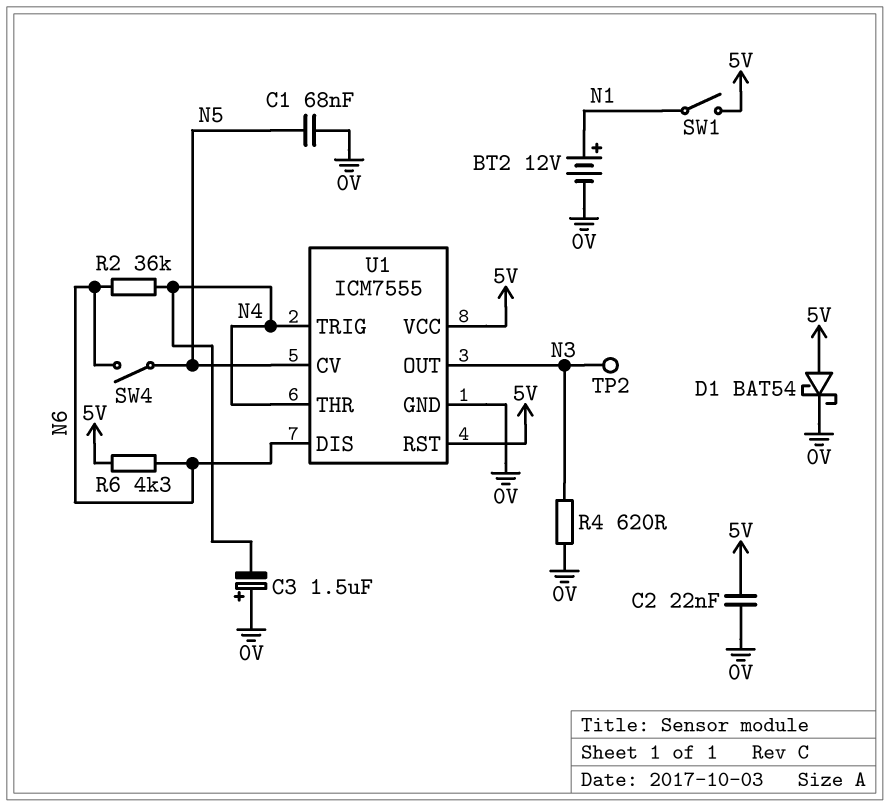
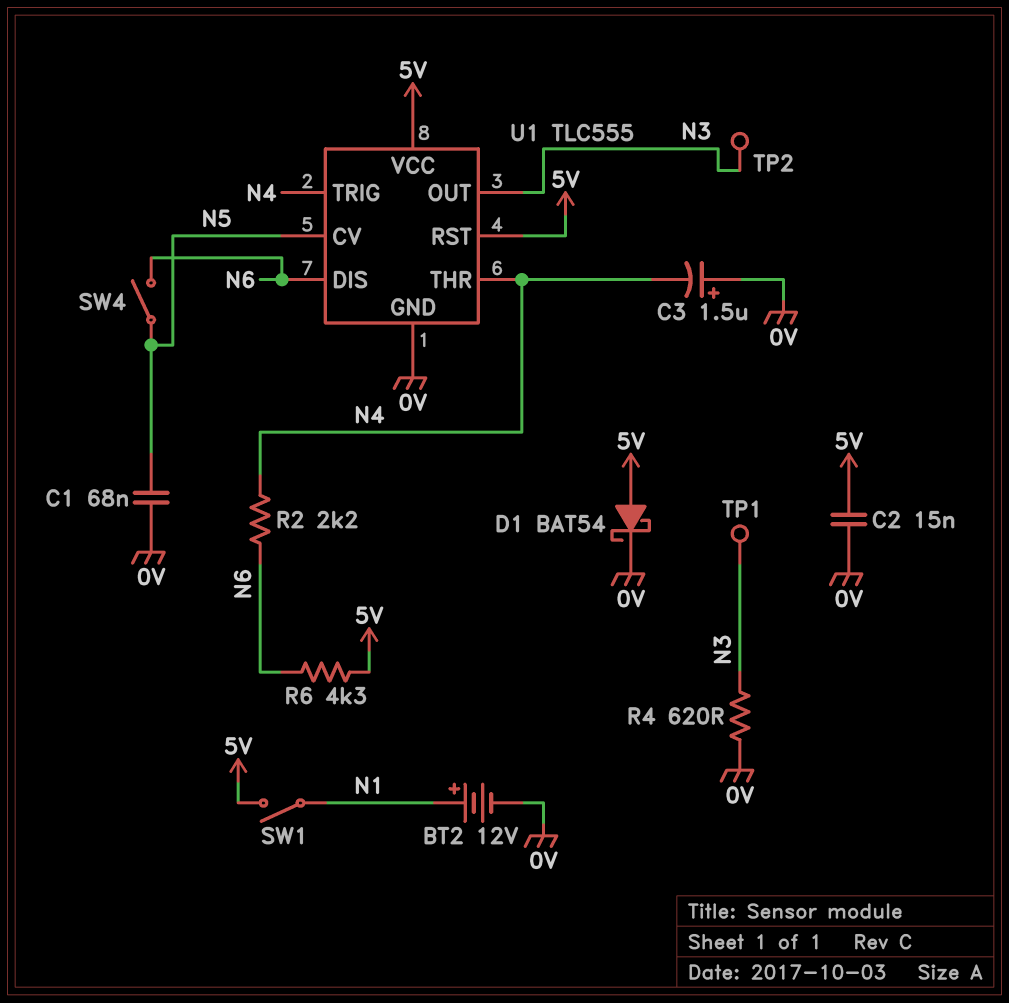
C2: 22nF (0V, 5V) -> 15nF (0V, 5V)
R2: 36k (N4, N6) -> 2.2k (N4, N6)
TP1: none -> test point (N3)
U1: ICM7555 -> TLC555

